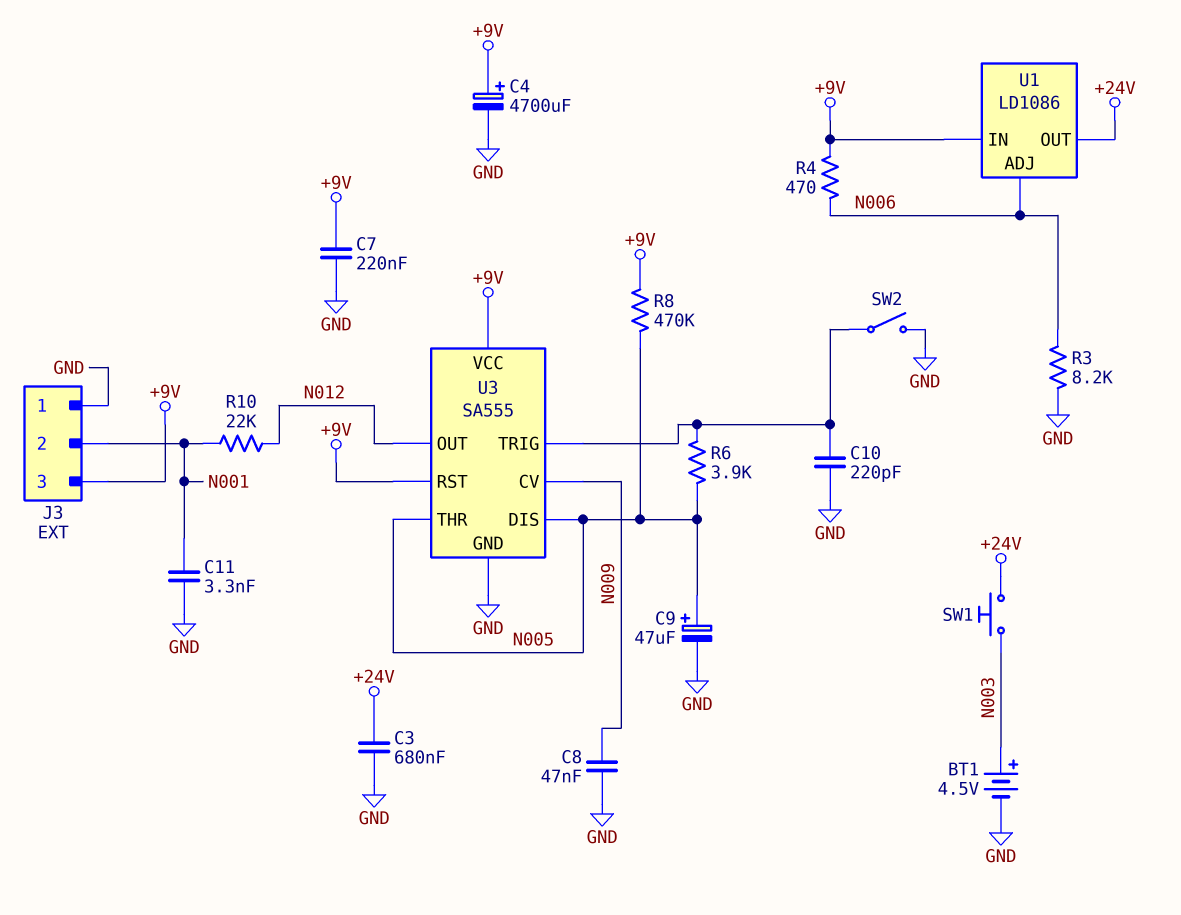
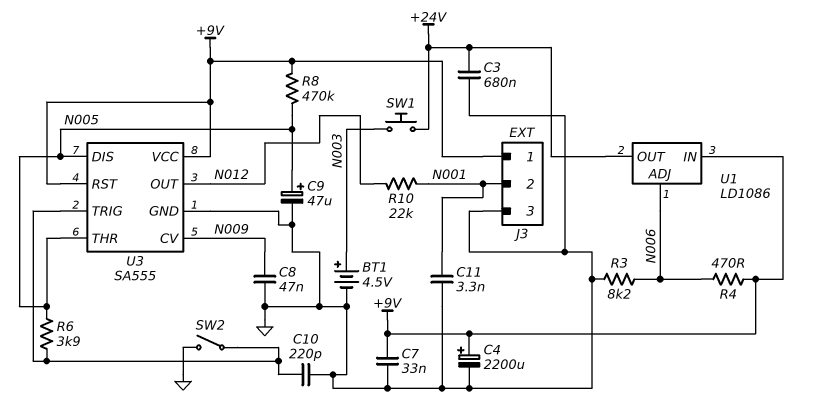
C4: 4700uF (plus +9V, minus GND) -> 2200uF (plus +9V, minus GND)
C7: 220nF (+9V, GND) -> 33nF (+9V, GND)
J3 pin 1: GND -> +9V
J3 pin 3: +9V -> GND

